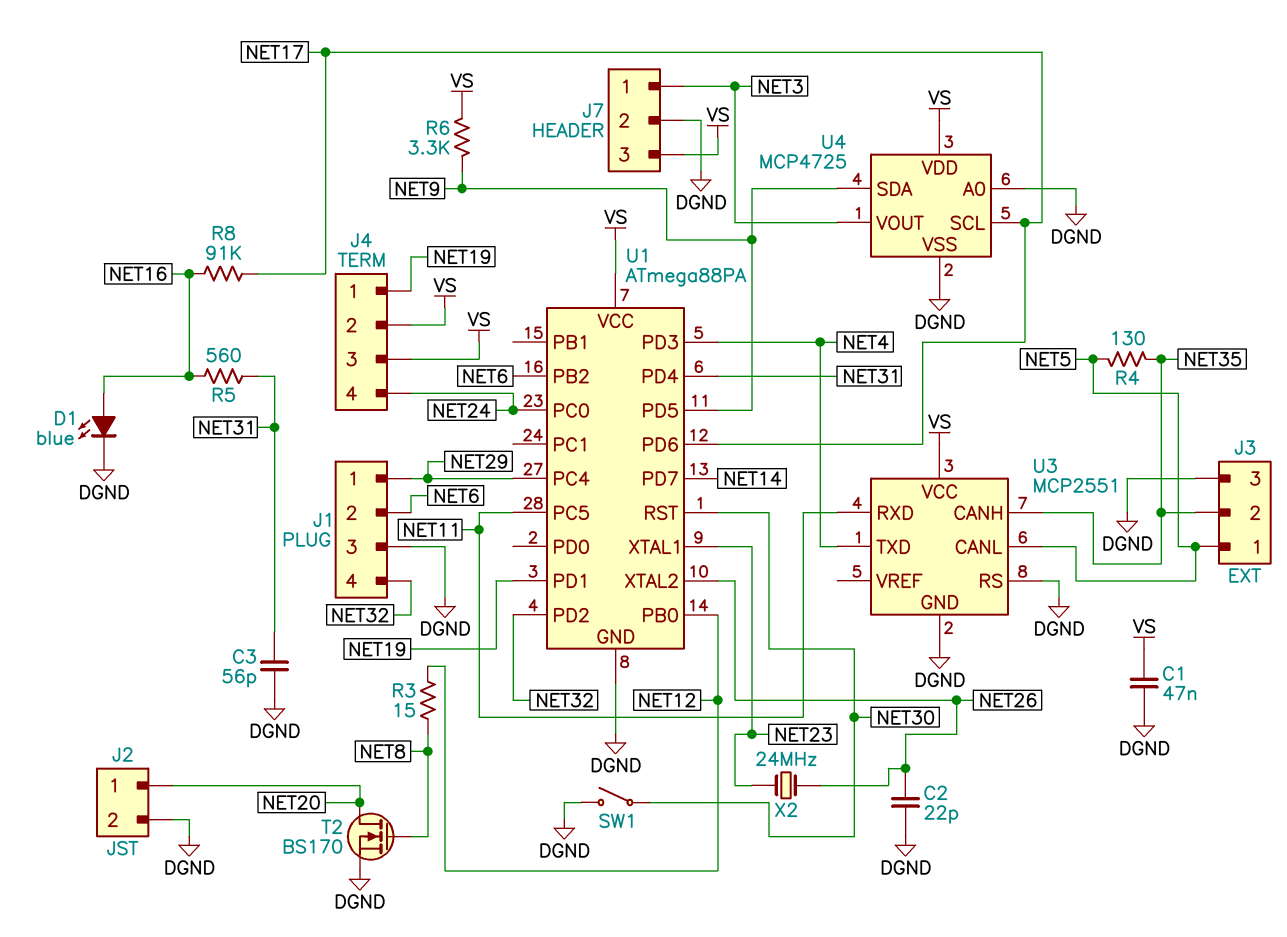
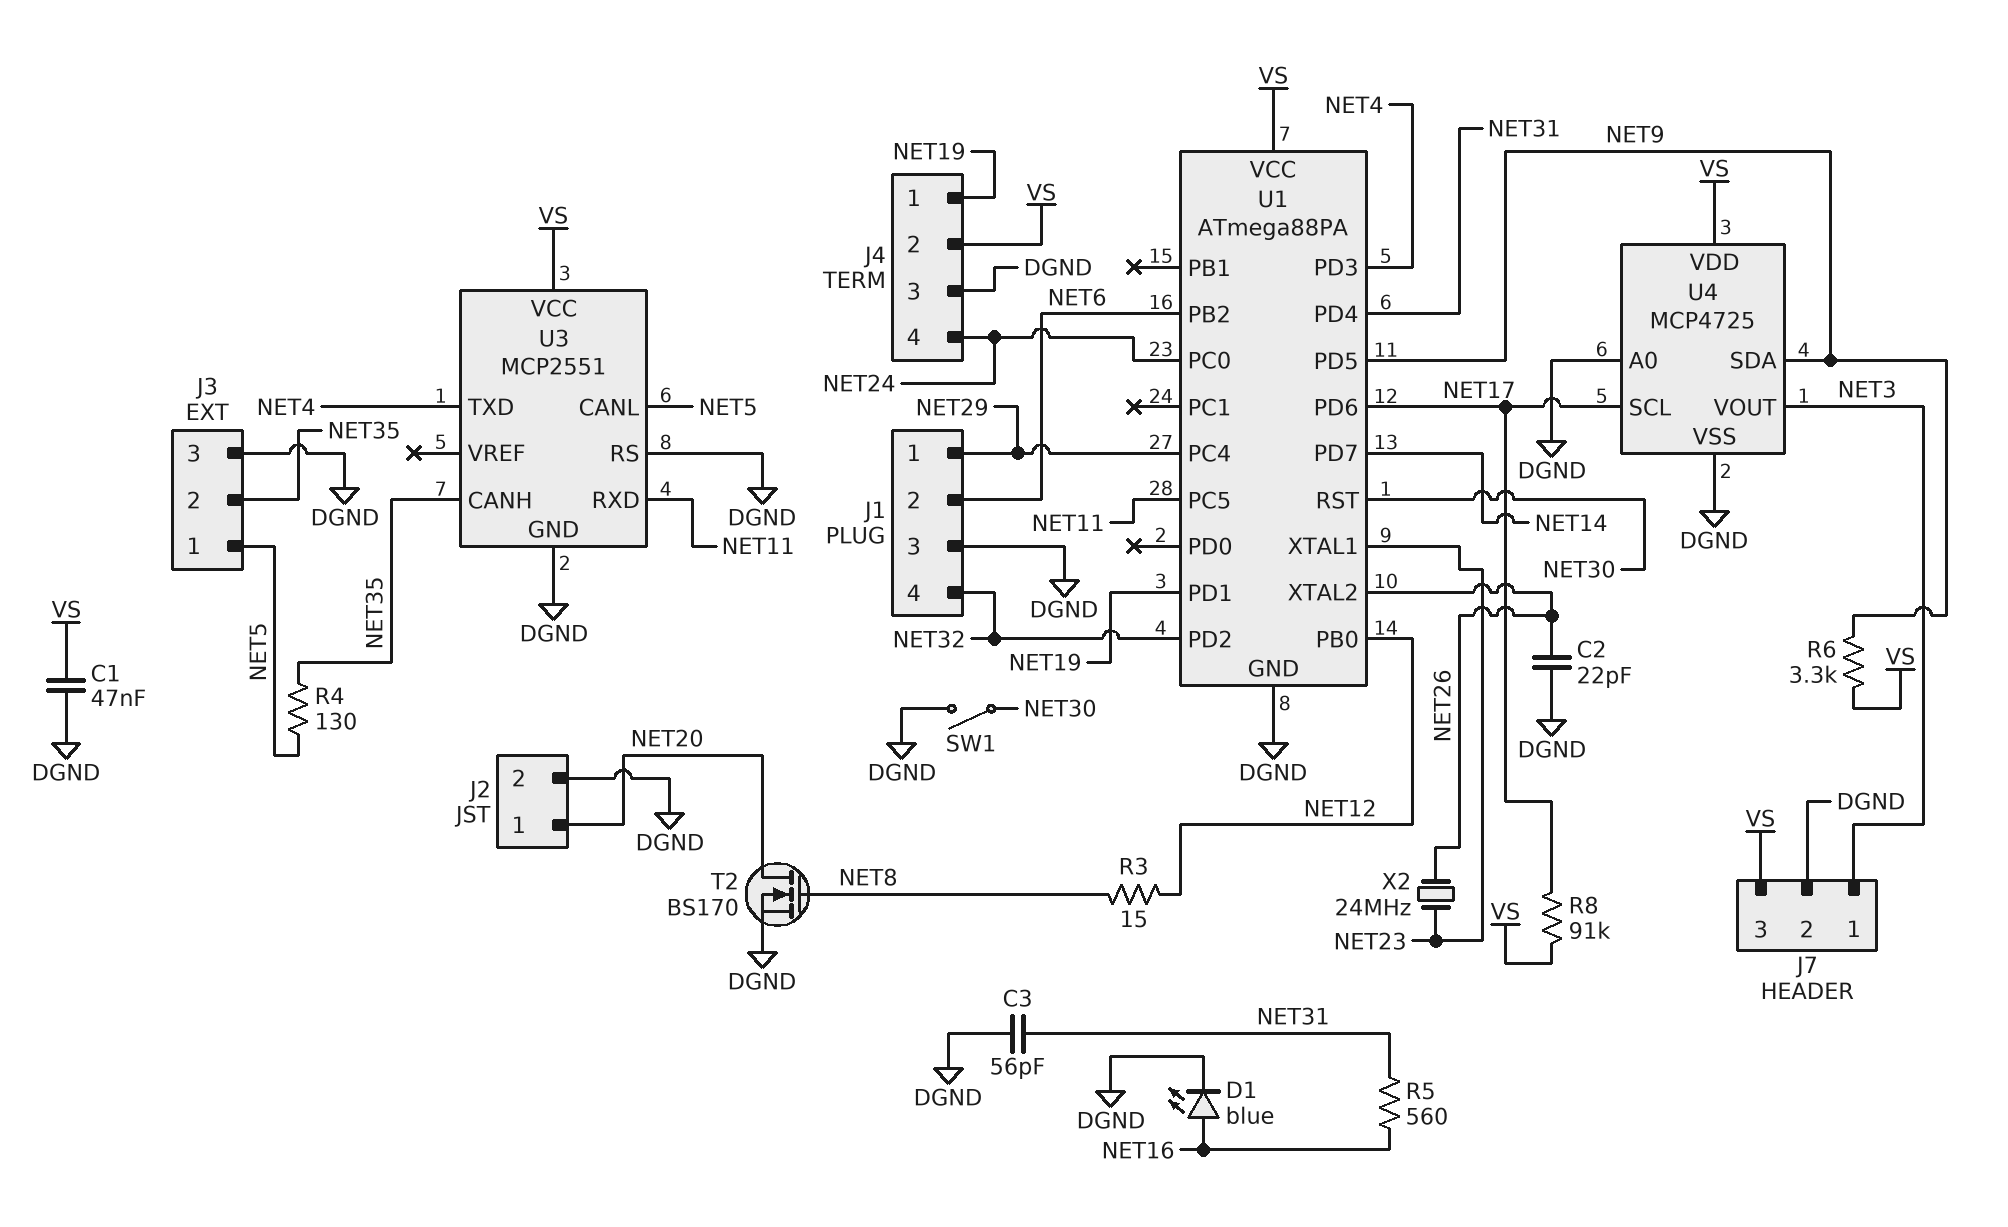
J4 pin 3: VS -> DGND
R8: 91k (NET16, NET17) -> 91k (NET17, VS)

